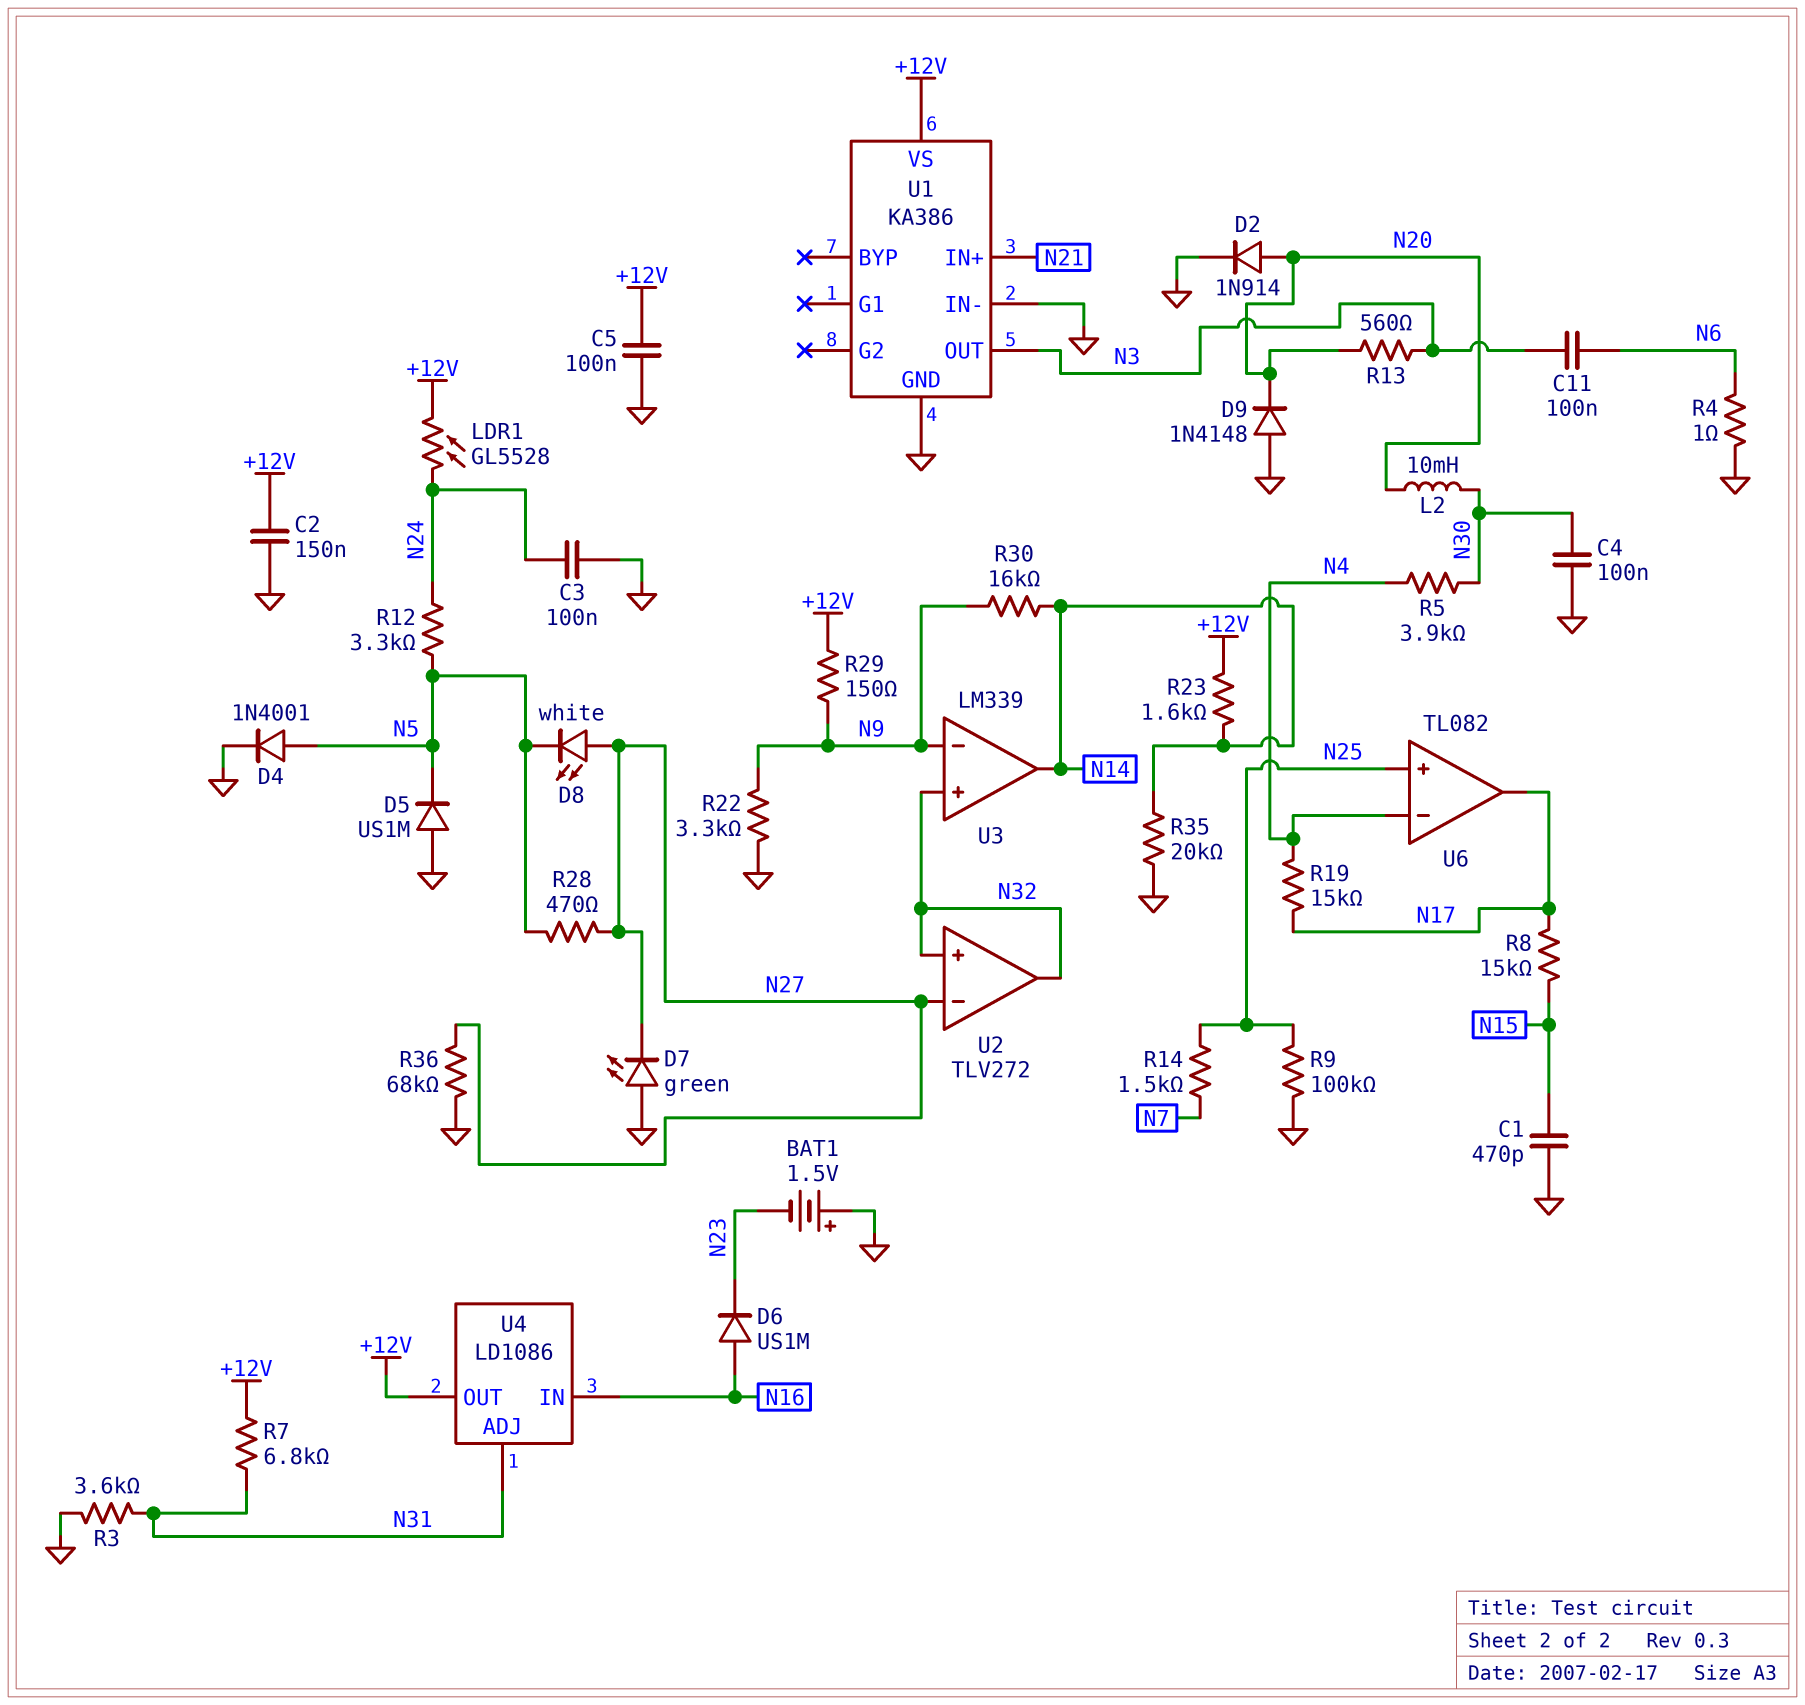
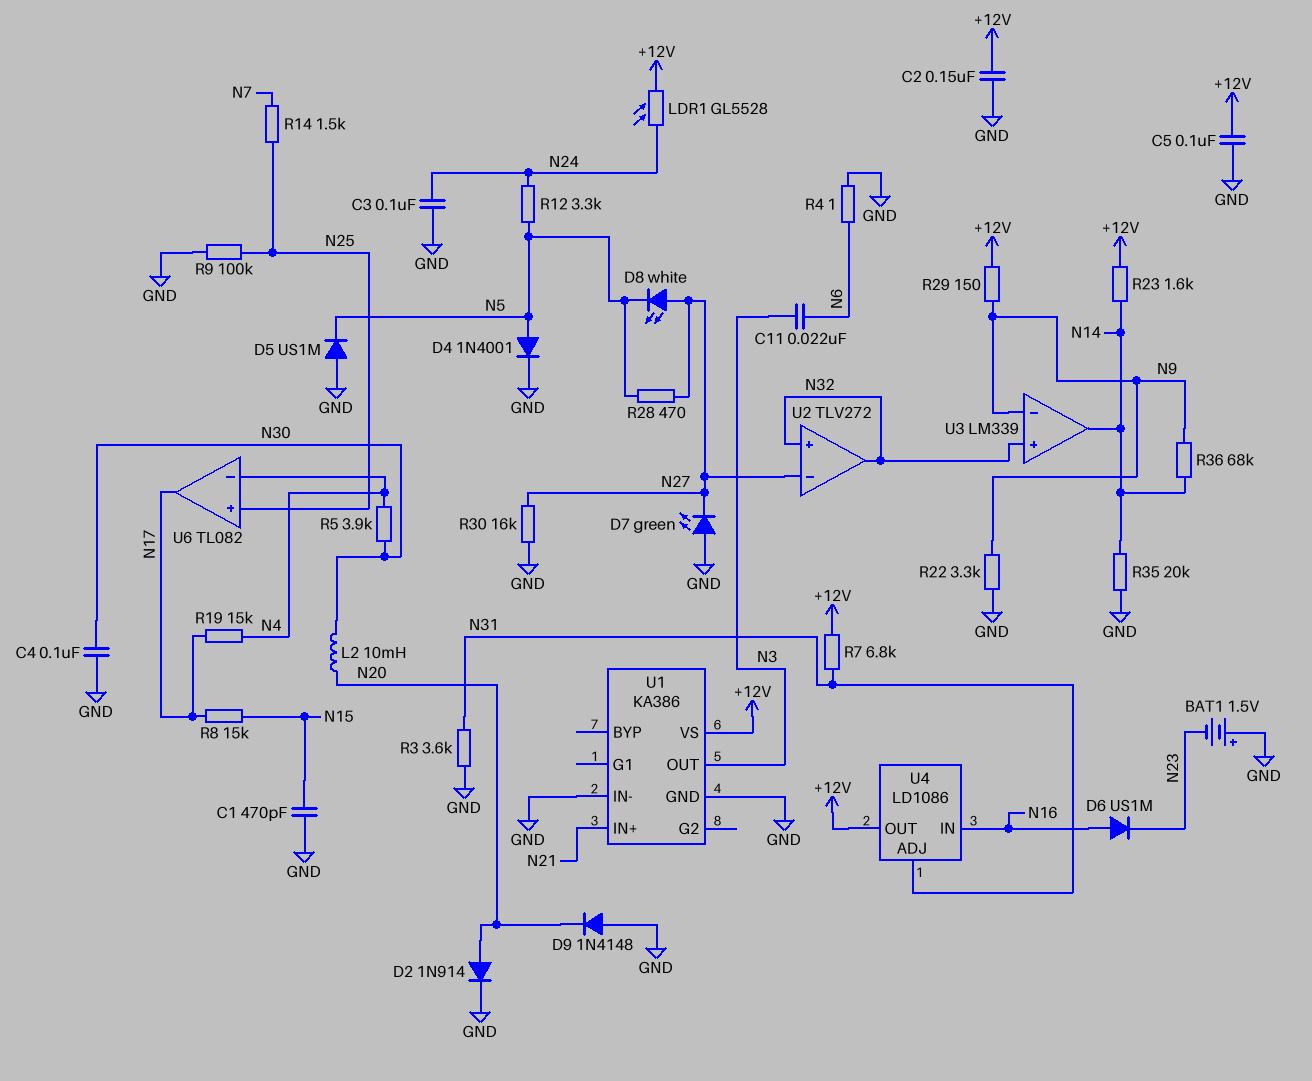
C11: 100nF (N3, N6) -> 22nF (N3, N6)
R13: 560 (N3, N20) -> none
R30: 16k (N9, N14) -> 16k (GND, N27)
R36: 68k (GND, N27) -> 68k (N9, N14)

